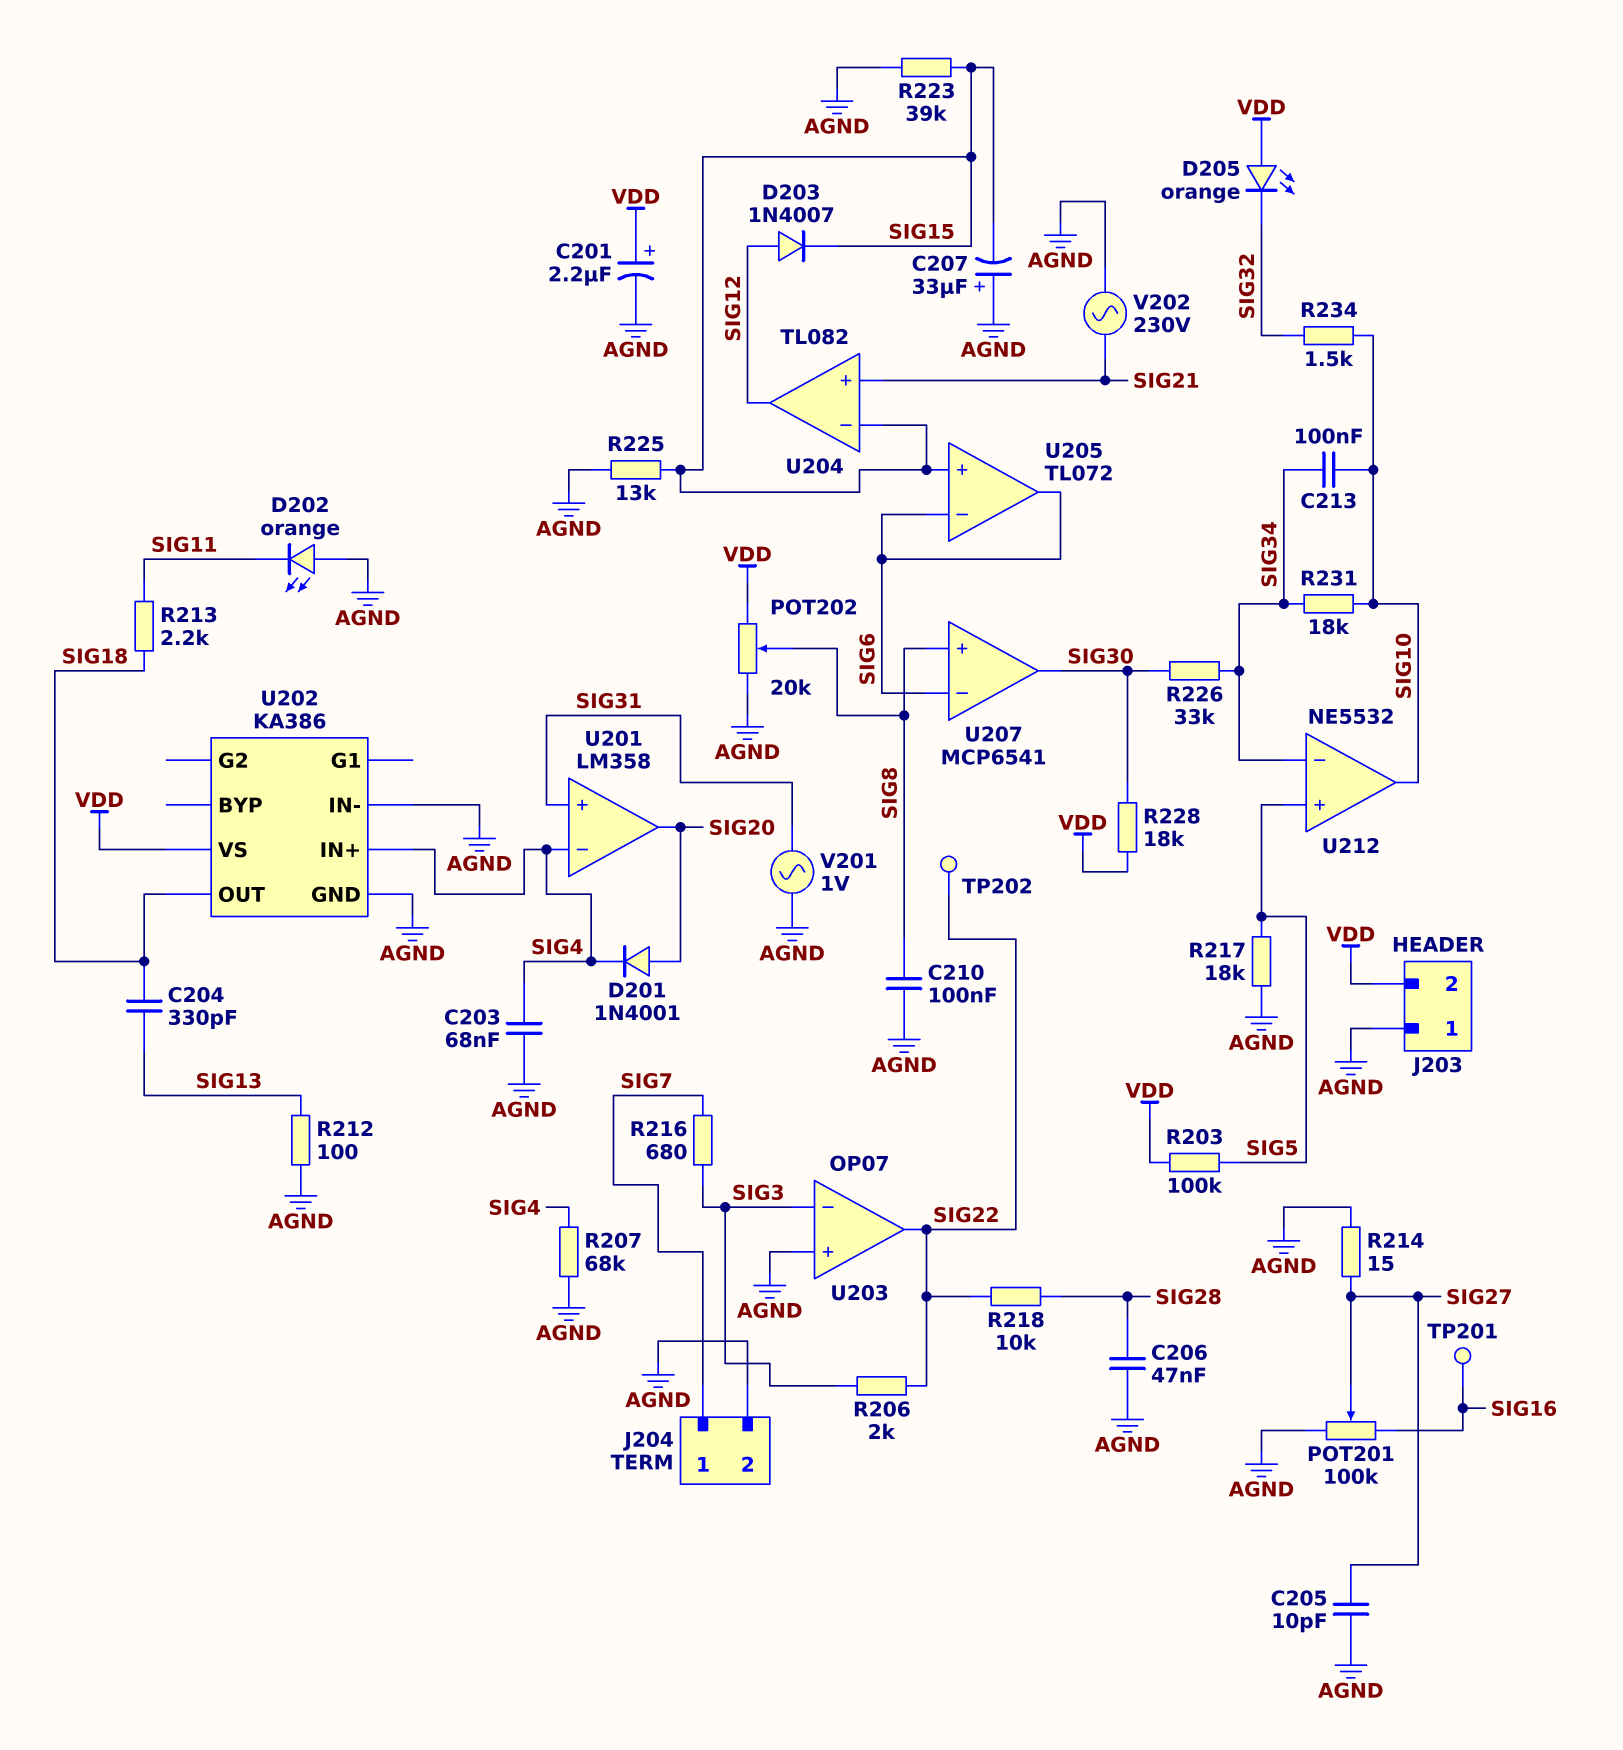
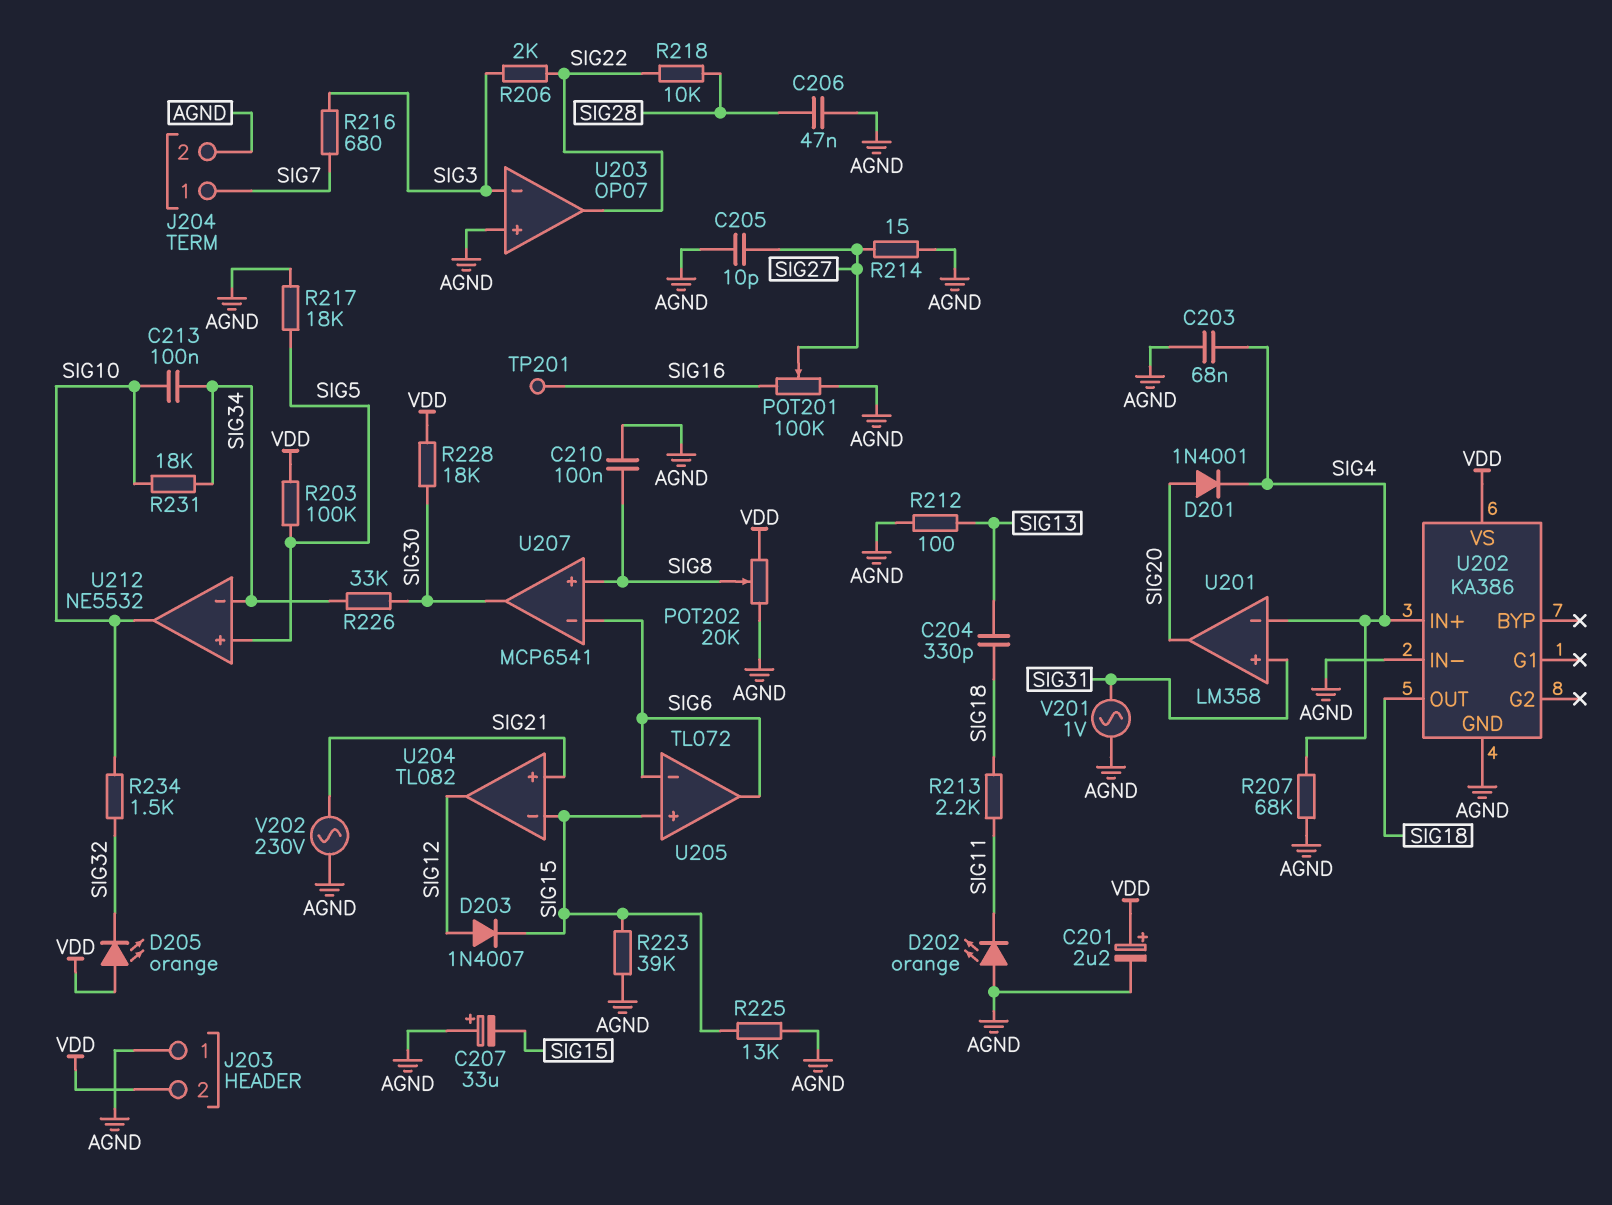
TP202: test point (SIG22) -> none

